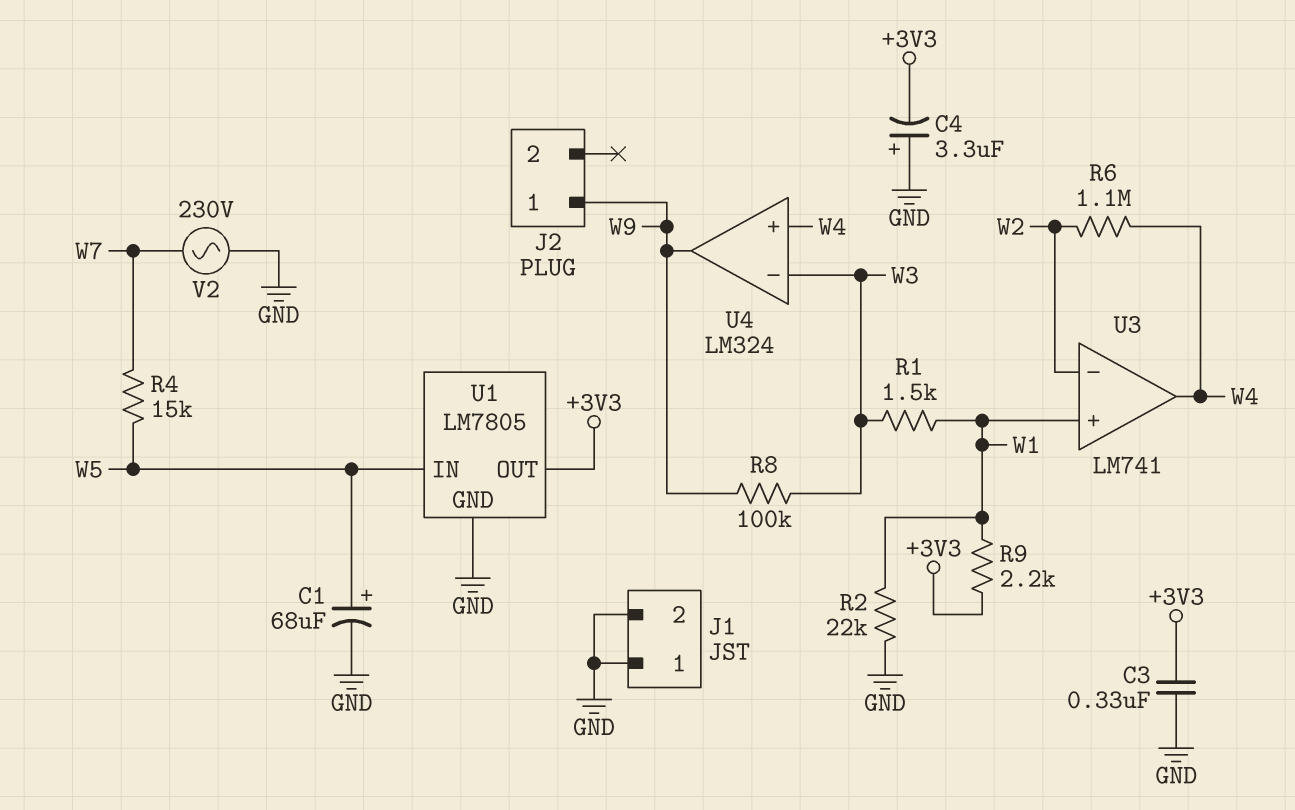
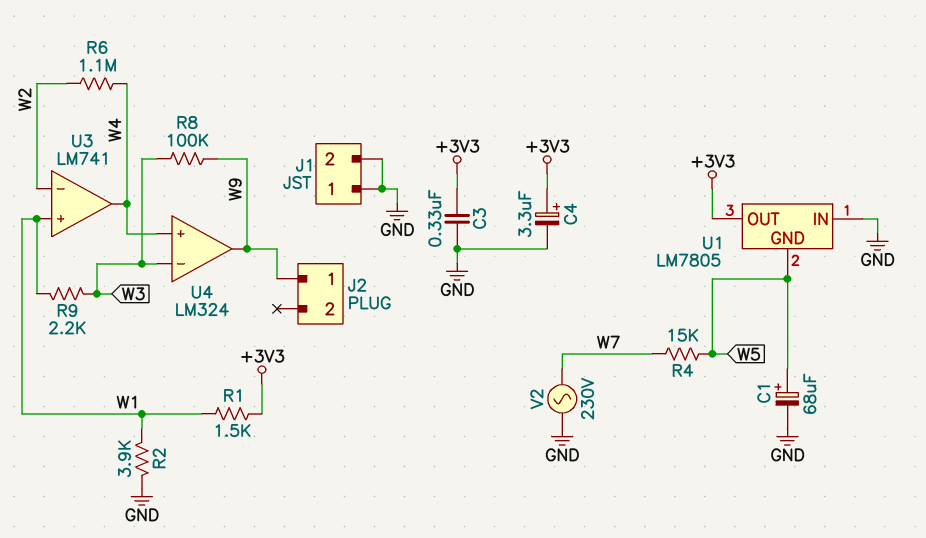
C4: 3.3uF (plus GND, minus +3V3) -> 3.3uF (plus +3V3, minus GND)
R1: 1.5k (W1, W3) -> 1.5k (+3V3, W1)
R2: 22k (GND, W1) -> 3.9k (GND, W1)
R9: 2.2k (+3V3, W1) -> 2.2k (W1, W3)
U1 pin GND: GND -> W5
U1 pin IN: W5 -> GND

